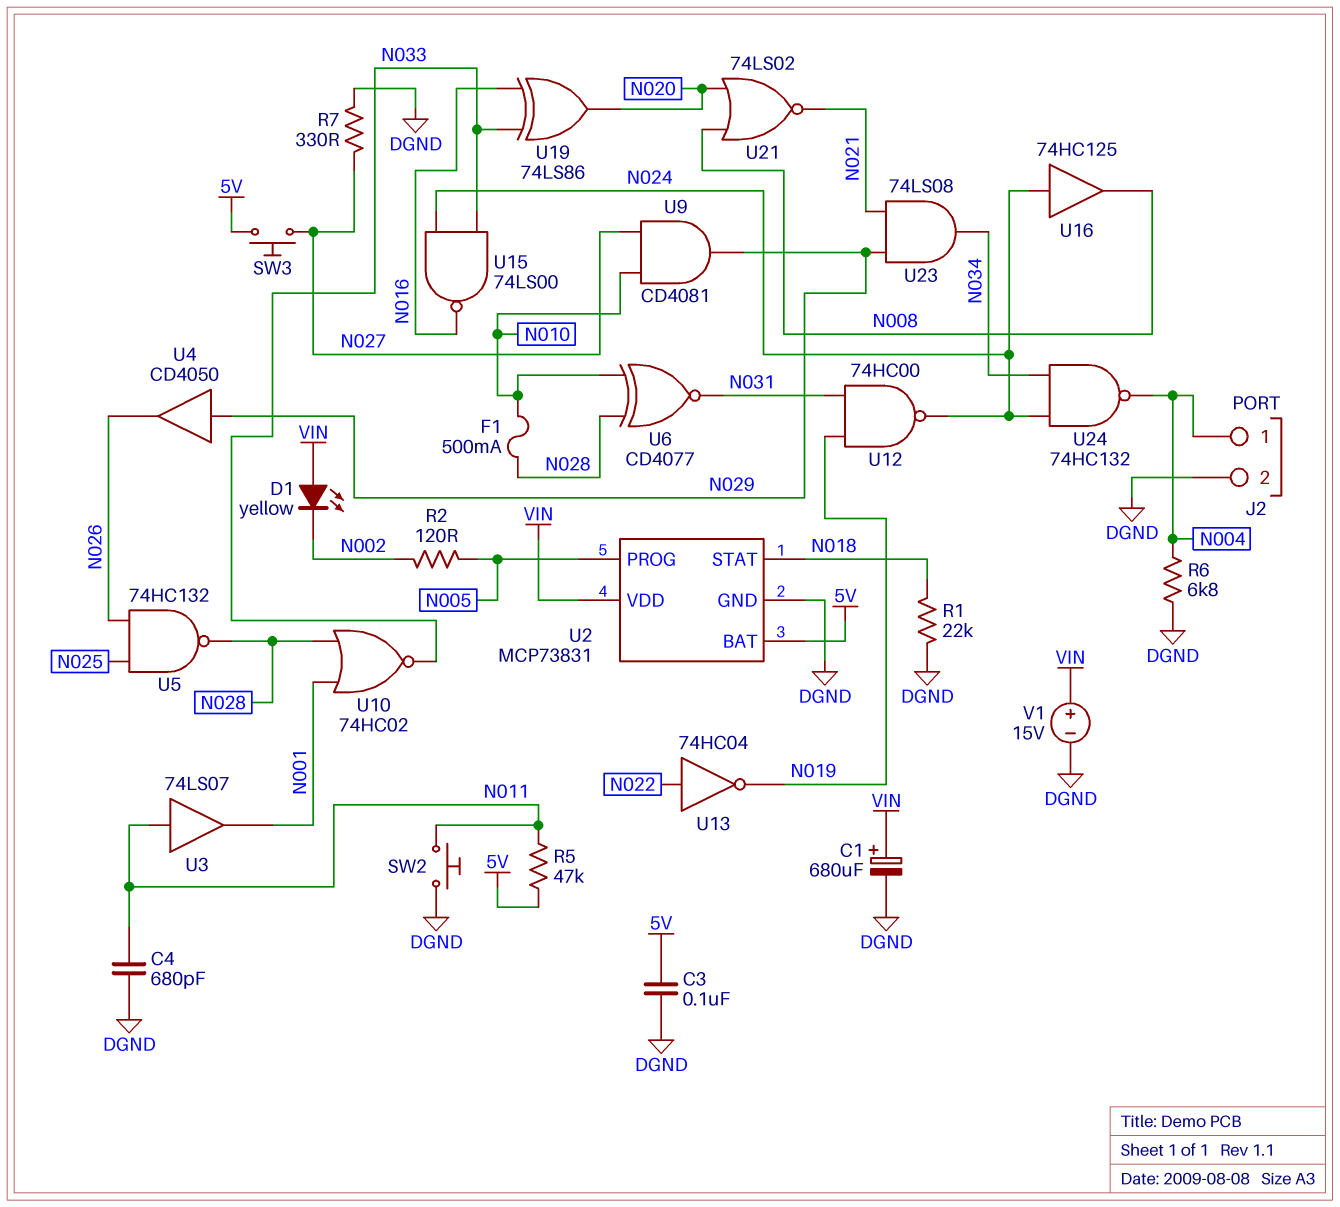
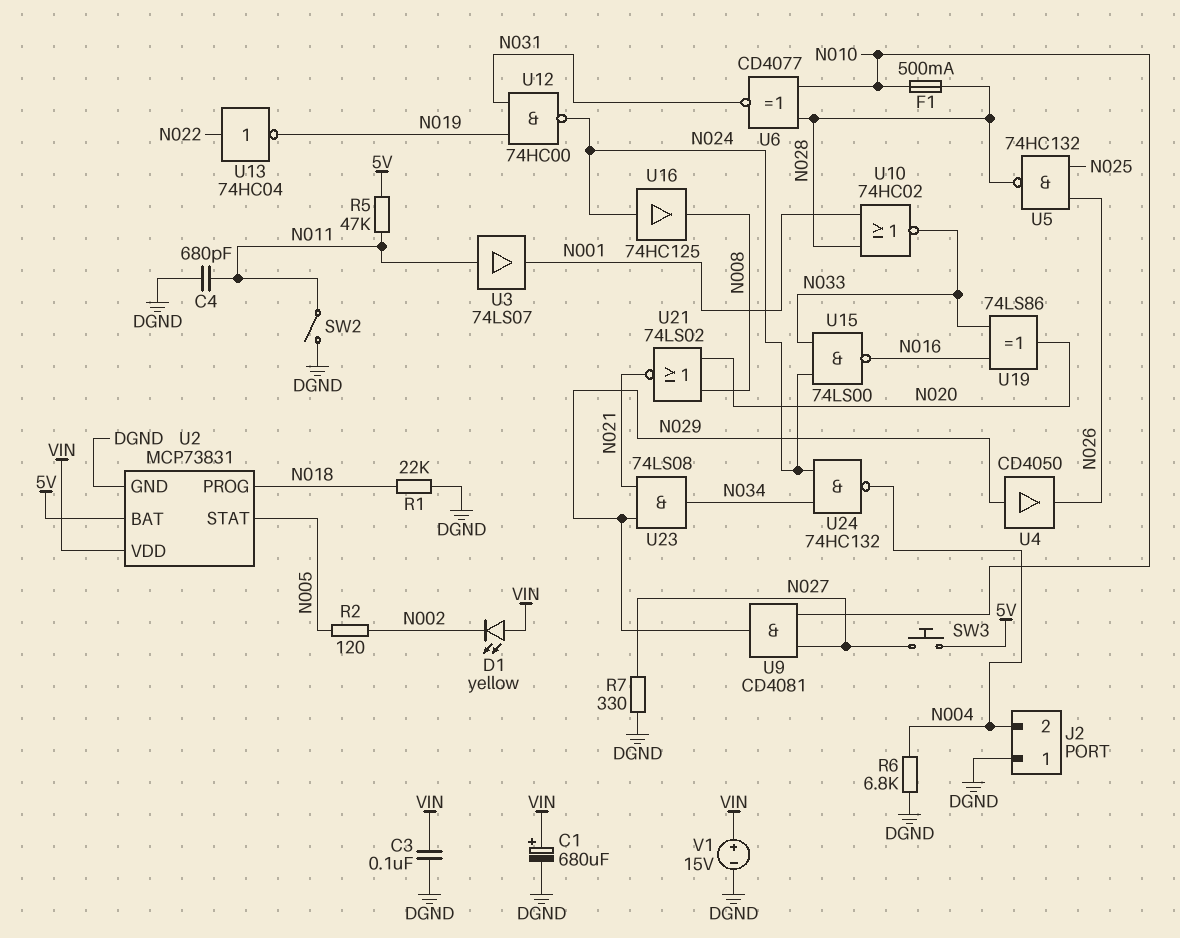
C3: 100nF (5V, DGND) -> 100nF (DGND, VIN)
J2 pin 1: N004 -> DGND
J2 pin 2: DGND -> N004
SW2: button (DGND, N011) -> switch (DGND, N011)
U2 pin PROG: N005 -> N018
U2 pin STAT: N018 -> N005

